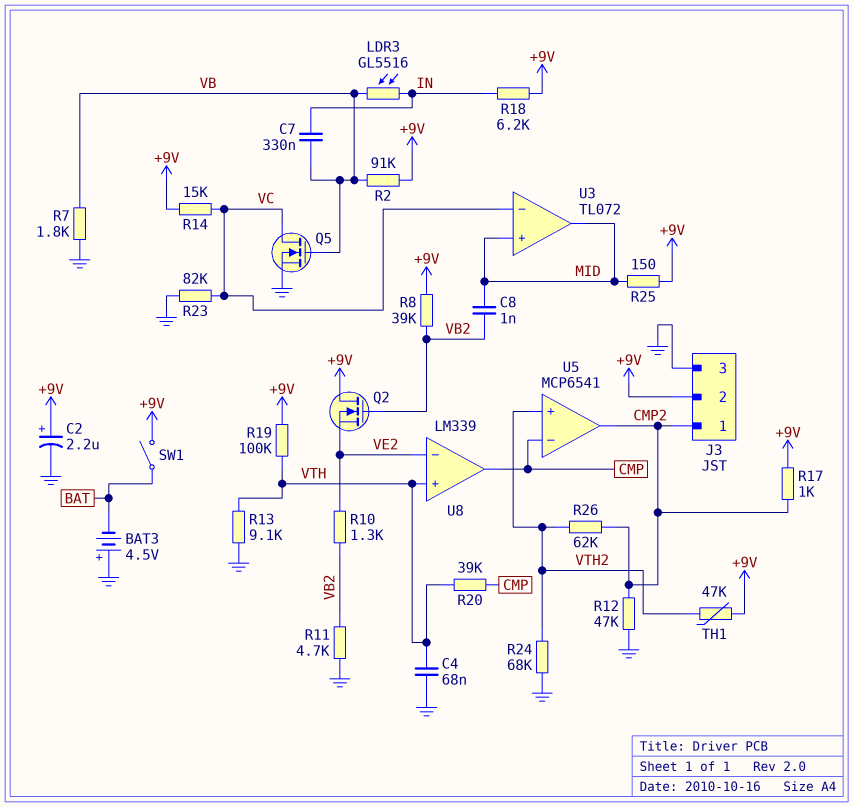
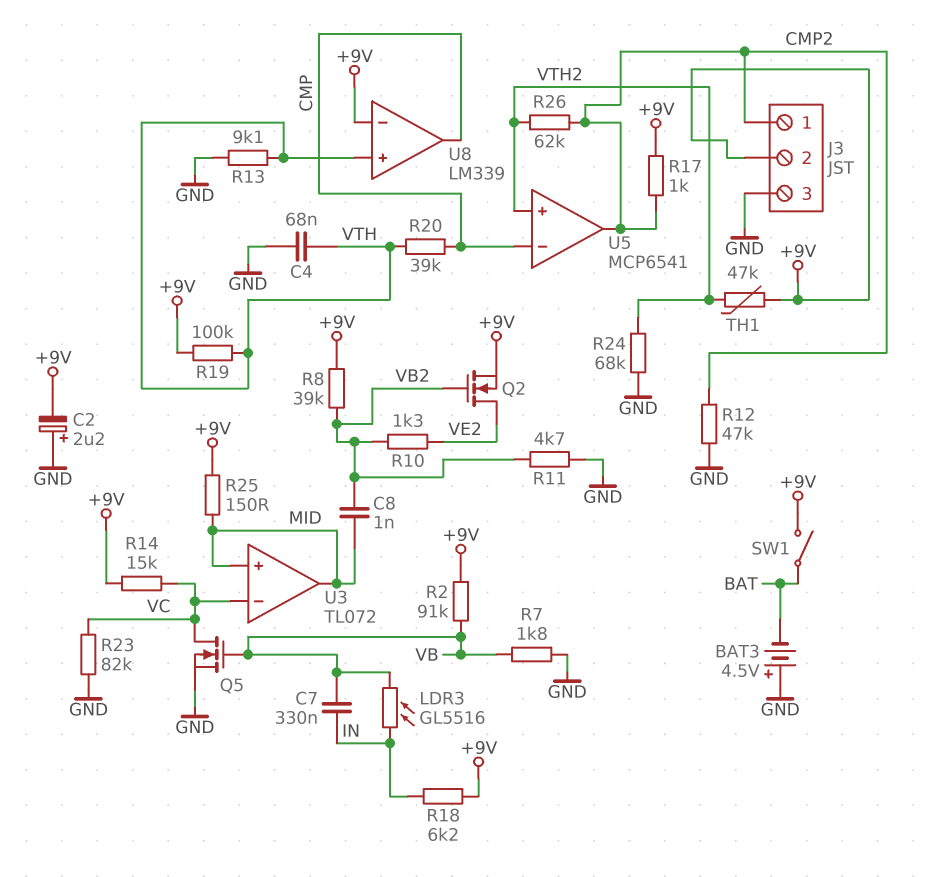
C2: 2.2uF (plus +9V, minus GND) -> 2.2uF (plus GND, minus +9V)
Q2: NMOS (G VB2, D +9V, S VE2) -> NMOS (G VB2, D VE2, S +9V)
U8 pin in-: VE2 -> +9V

